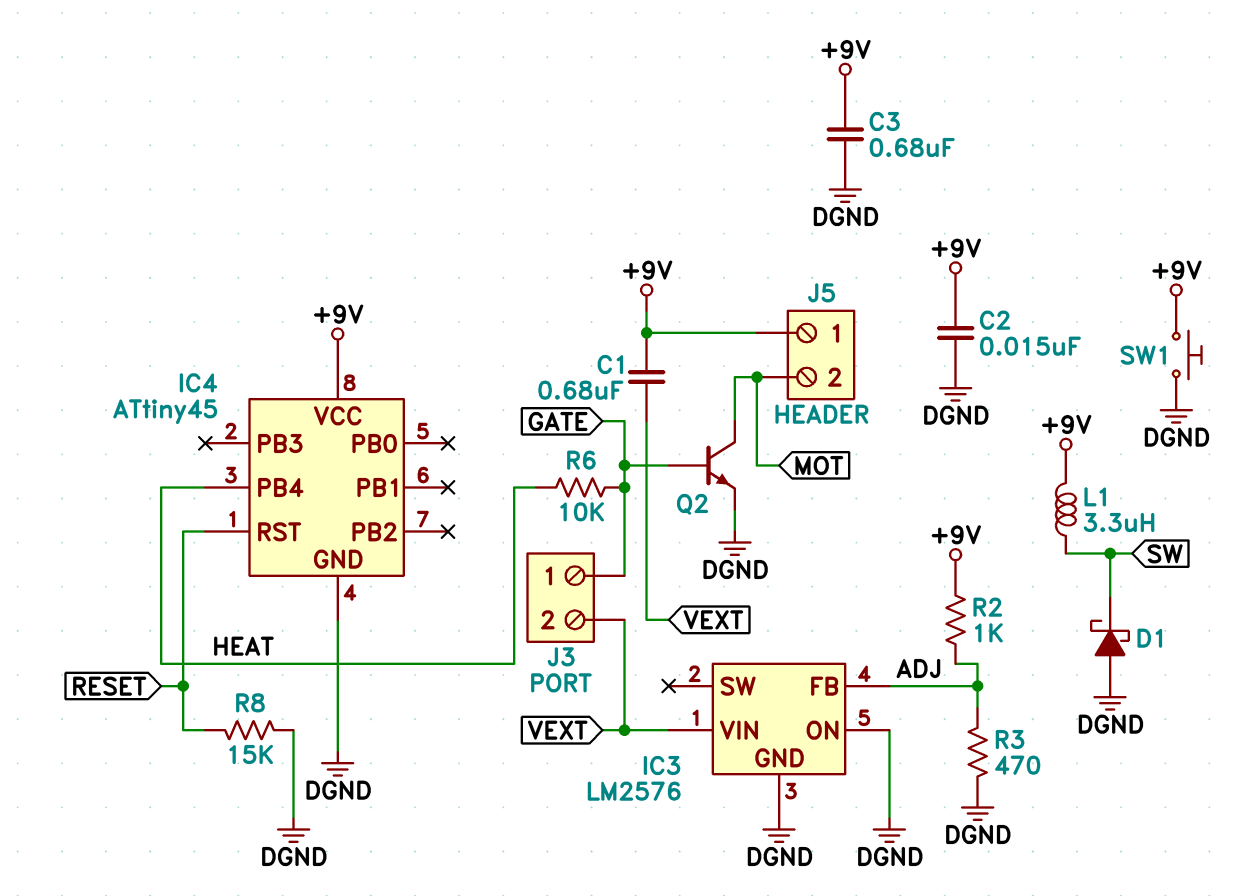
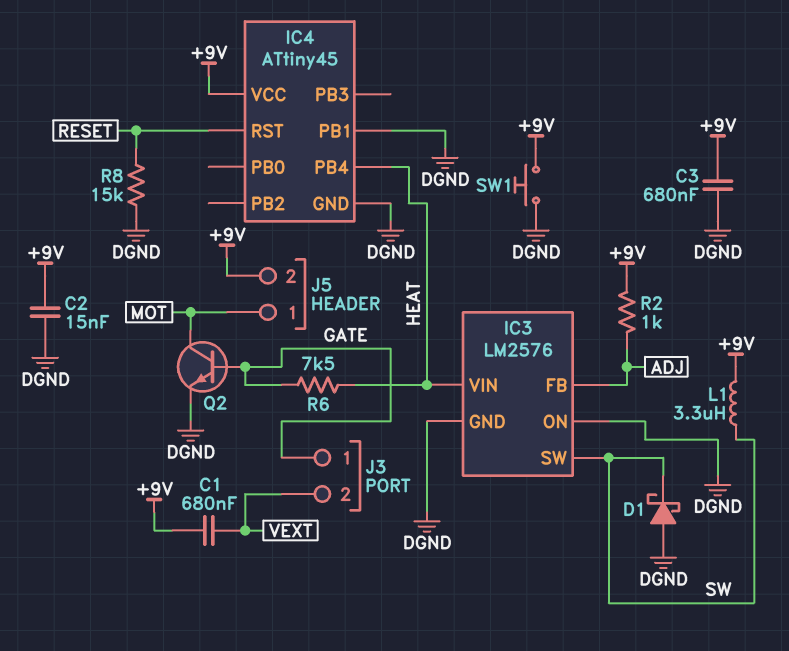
IC3 pin SW: none -> SW
IC3 pin VIN: VEXT -> HEAT
IC4 pin PB1: none -> DGND
J5 pin 1: +9V -> MOT
J5 pin 2: MOT -> +9V
R3: 470 (ADJ, DGND) -> none
R6: 10k (GATE, HEAT) -> 7.5k (GATE, HEAT)

